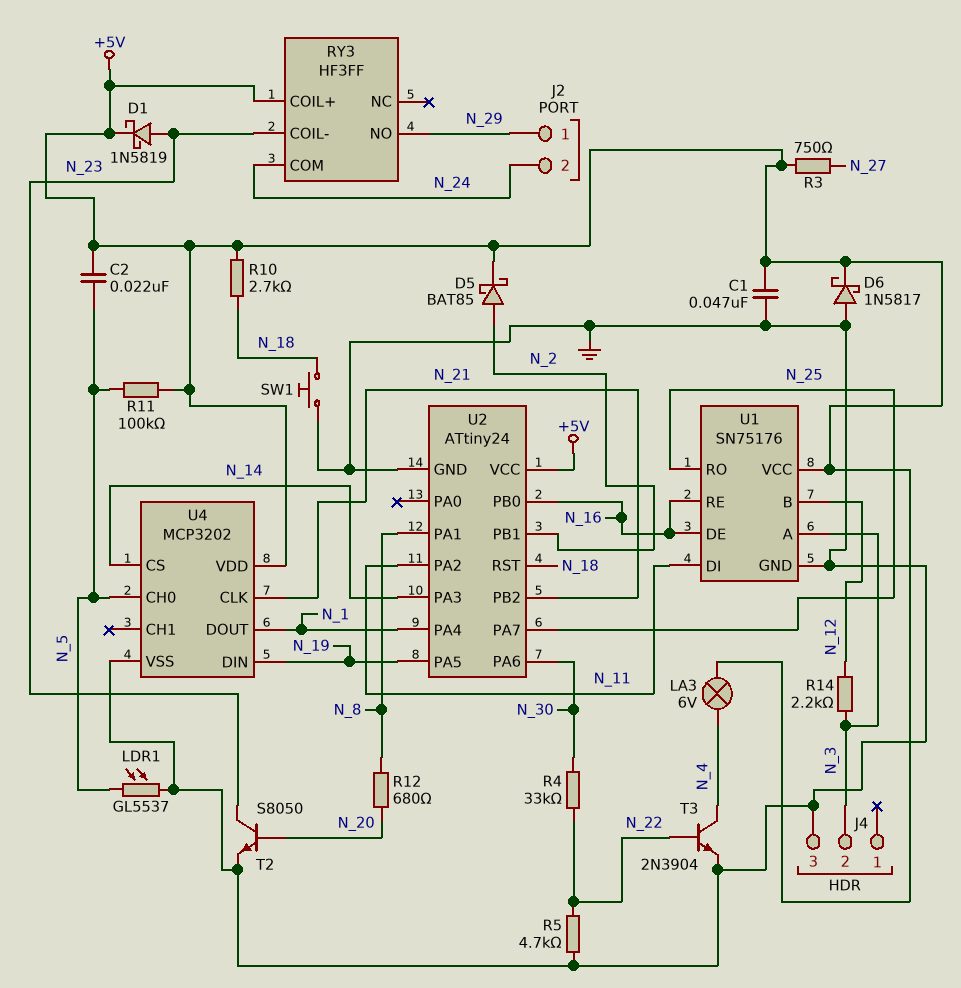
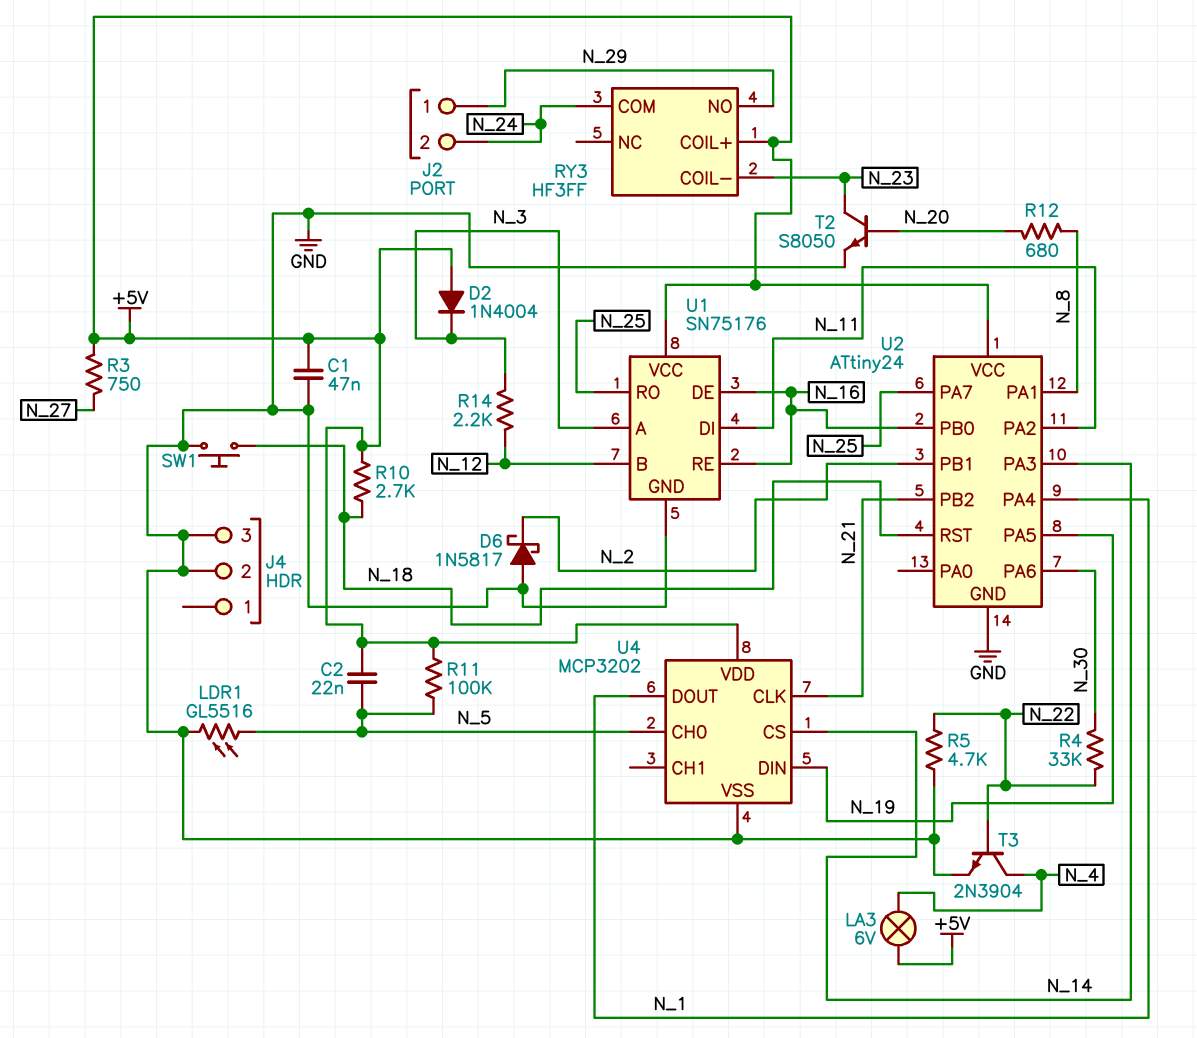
D1: schottky 1N5819 (A N_23, K +5V) -> none
D2: none -> diode 1N4004 (A +5V, K N_3)
D5: schottky BAT85 (A N_2, K +5V) -> none
D6: schottky 1N5817 (A GND, K +5V) -> schottky 1N5817 (A GND, K N_2)
J4 pin 2: N_3 -> GND
LDR1: GL5537 (GND, N_5) -> GL5516 (GND, N_5)

